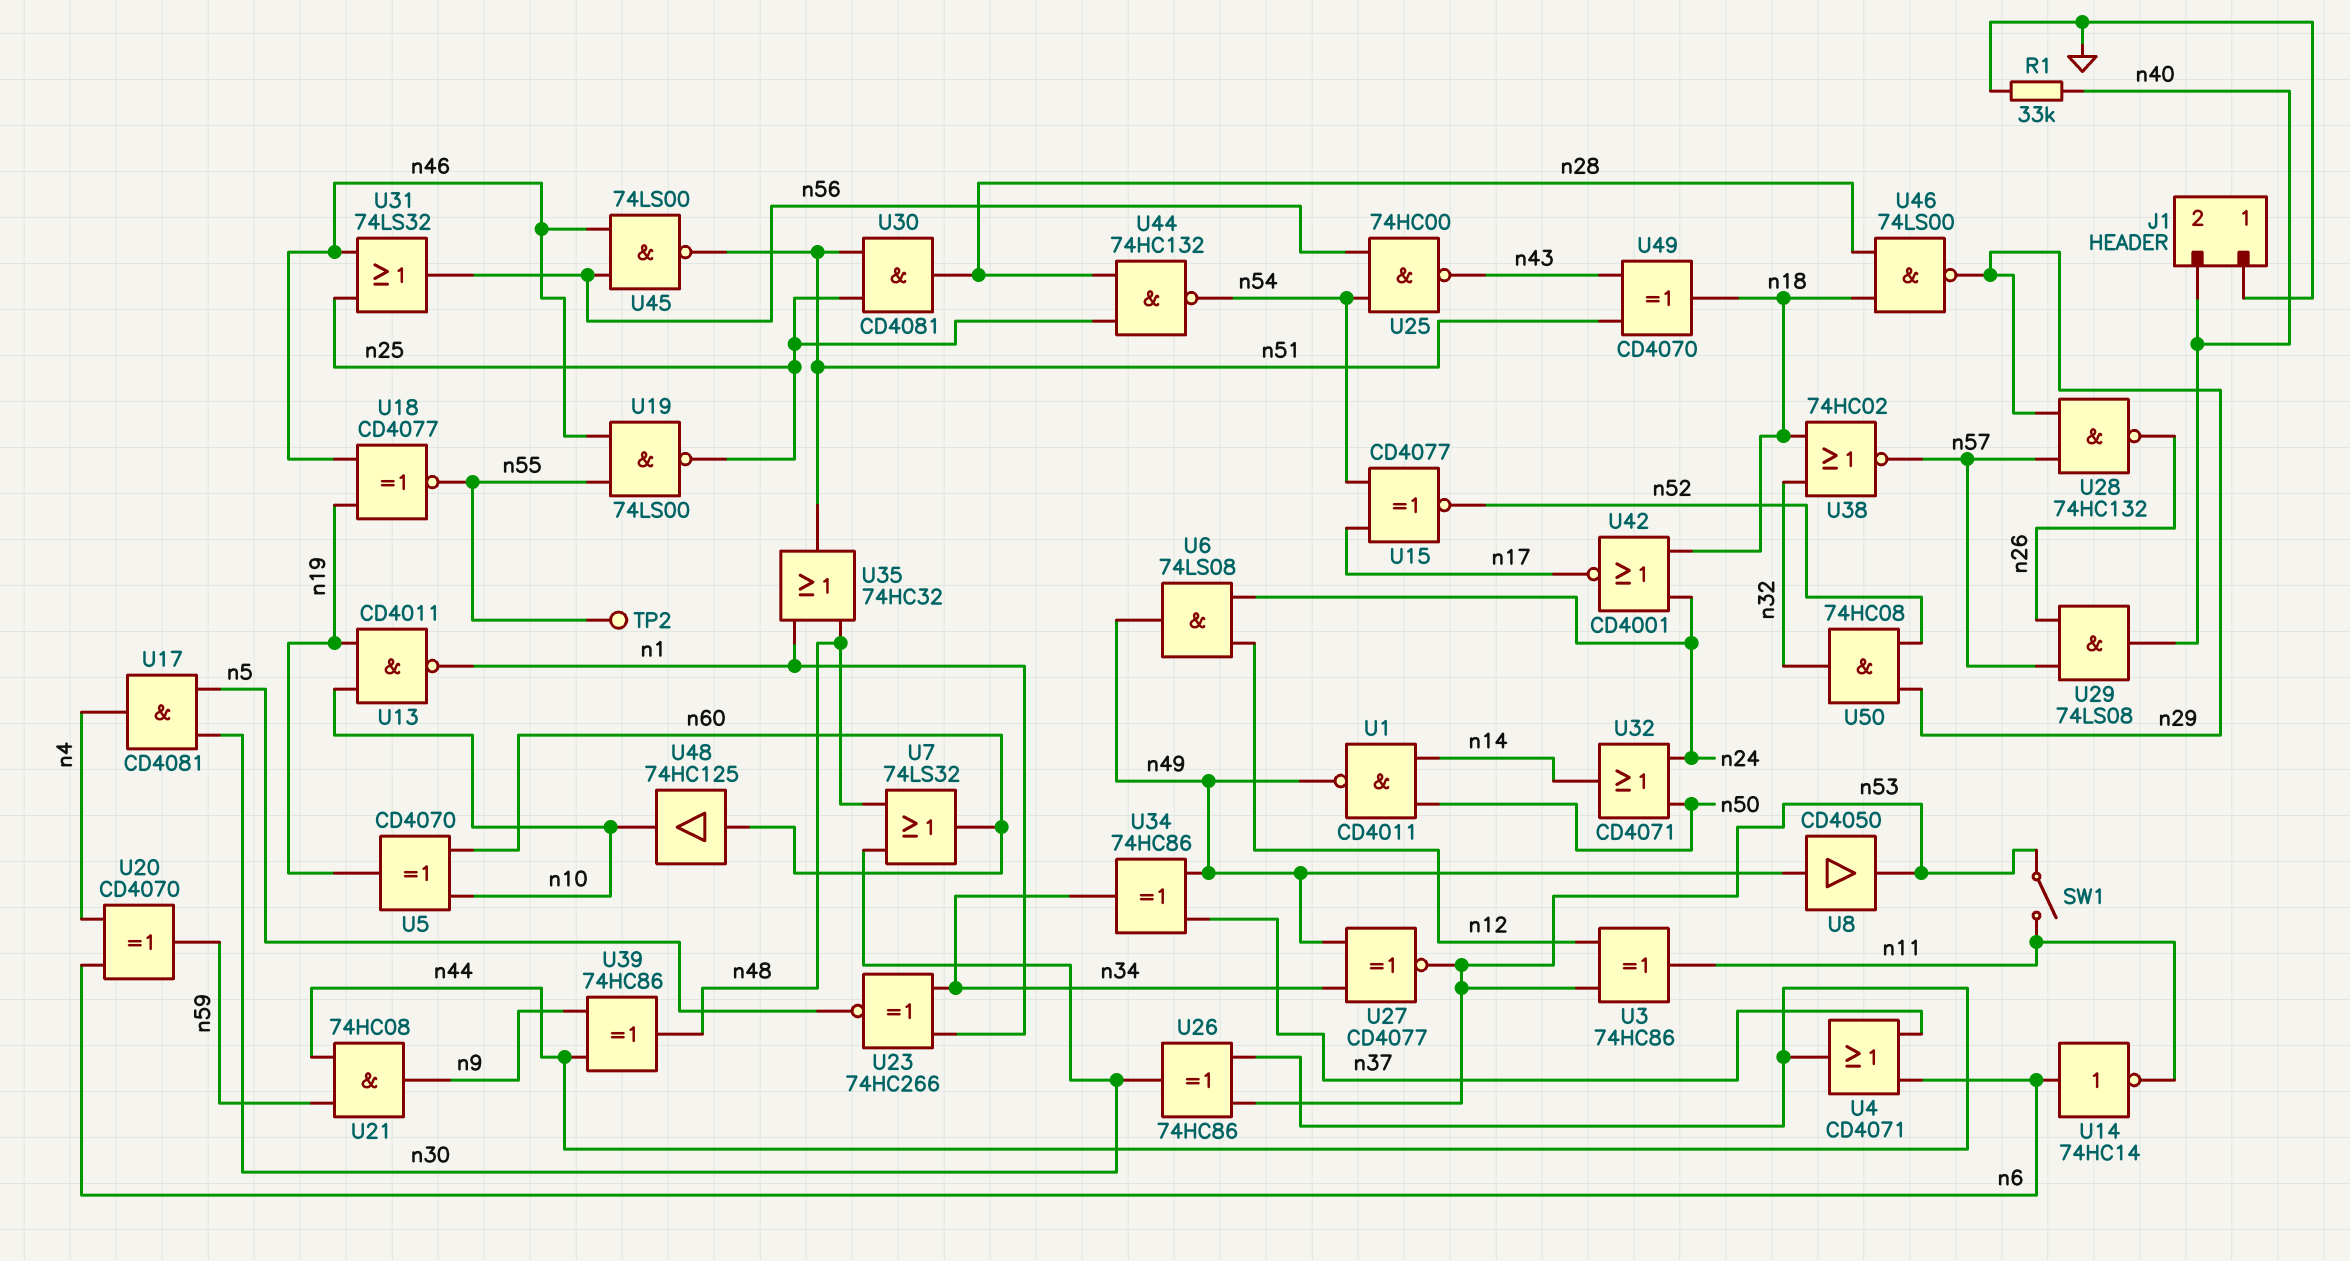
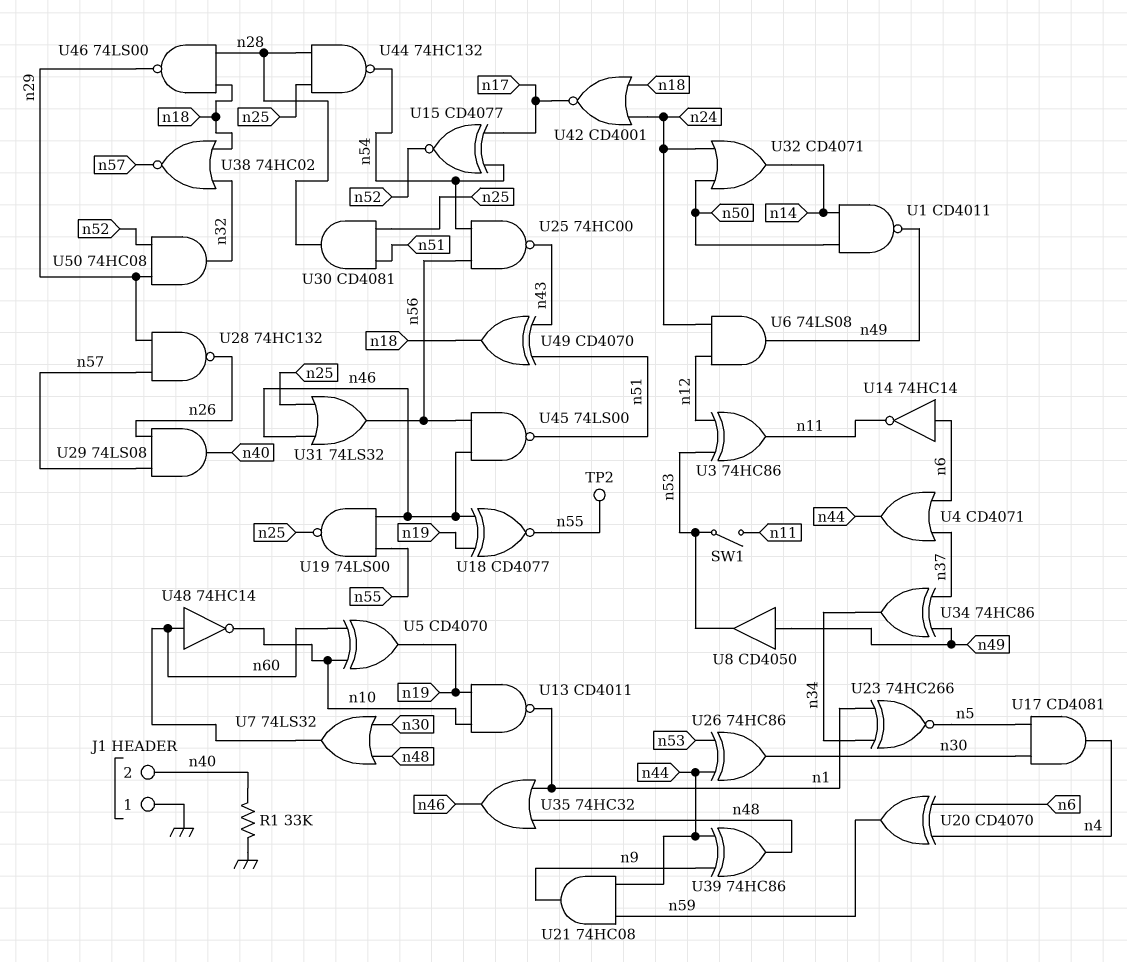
U27: XNOR CD4077 (in n34, in n49, out n53) -> none
U35: OR 74HC32 (in n1, in n48, out n51) -> OR 74HC32 (in n1, in n48, out n46)
U48: buffer 74HC125 (in n60, out n10) -> NOT 74HC14 (in n60, out n10)

